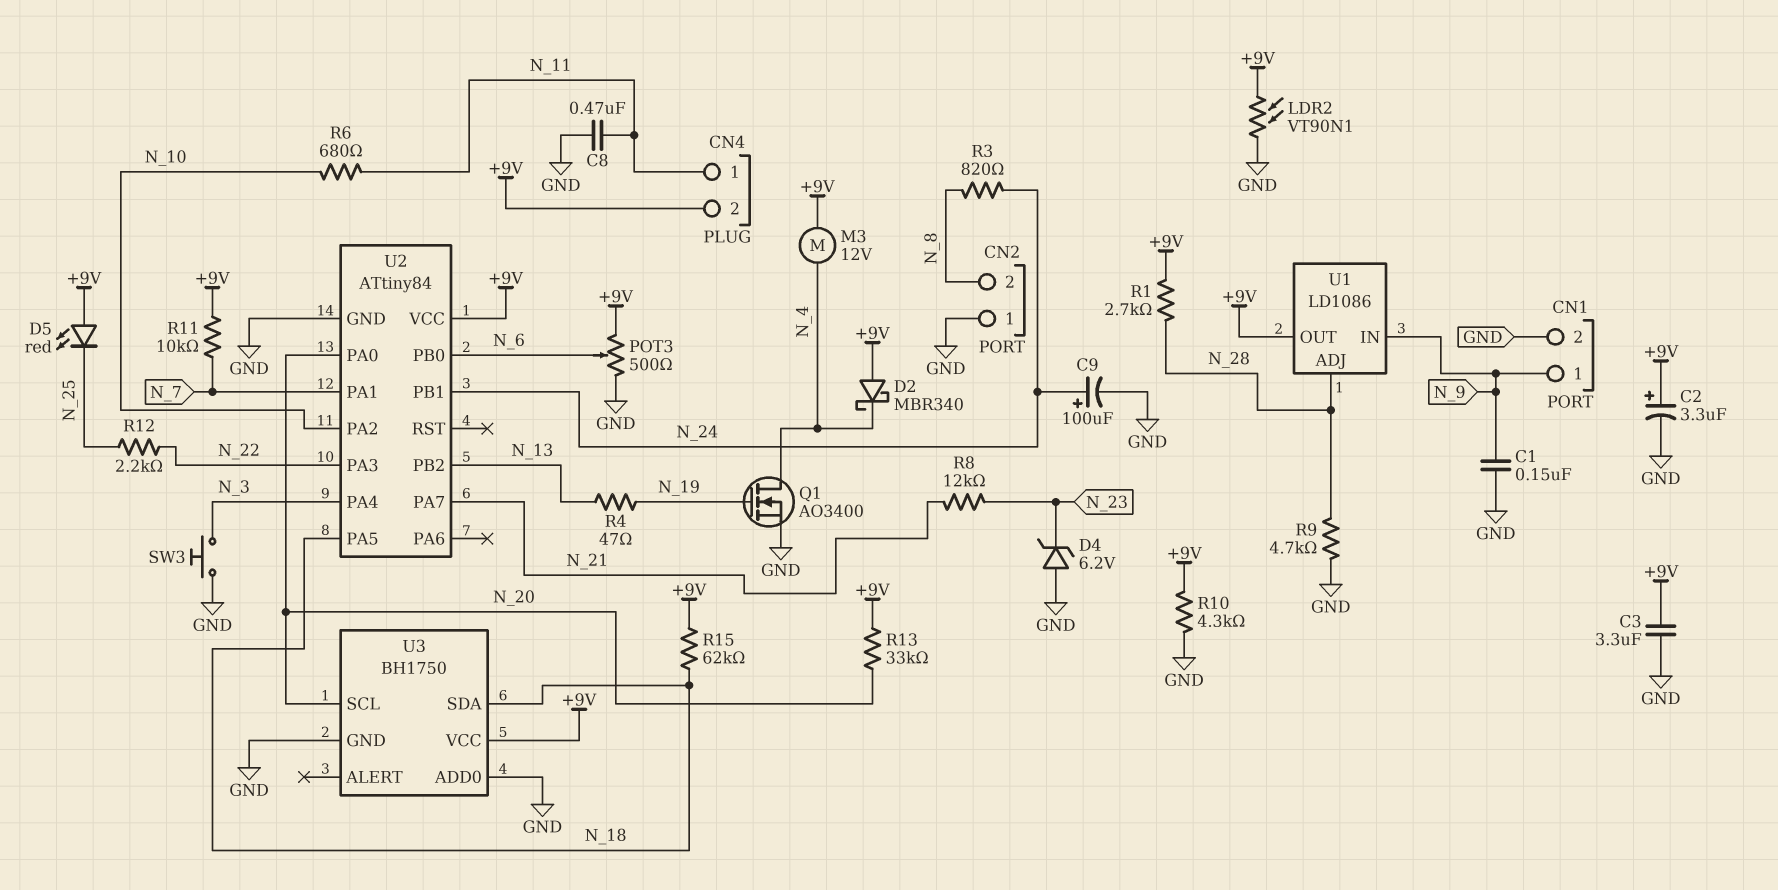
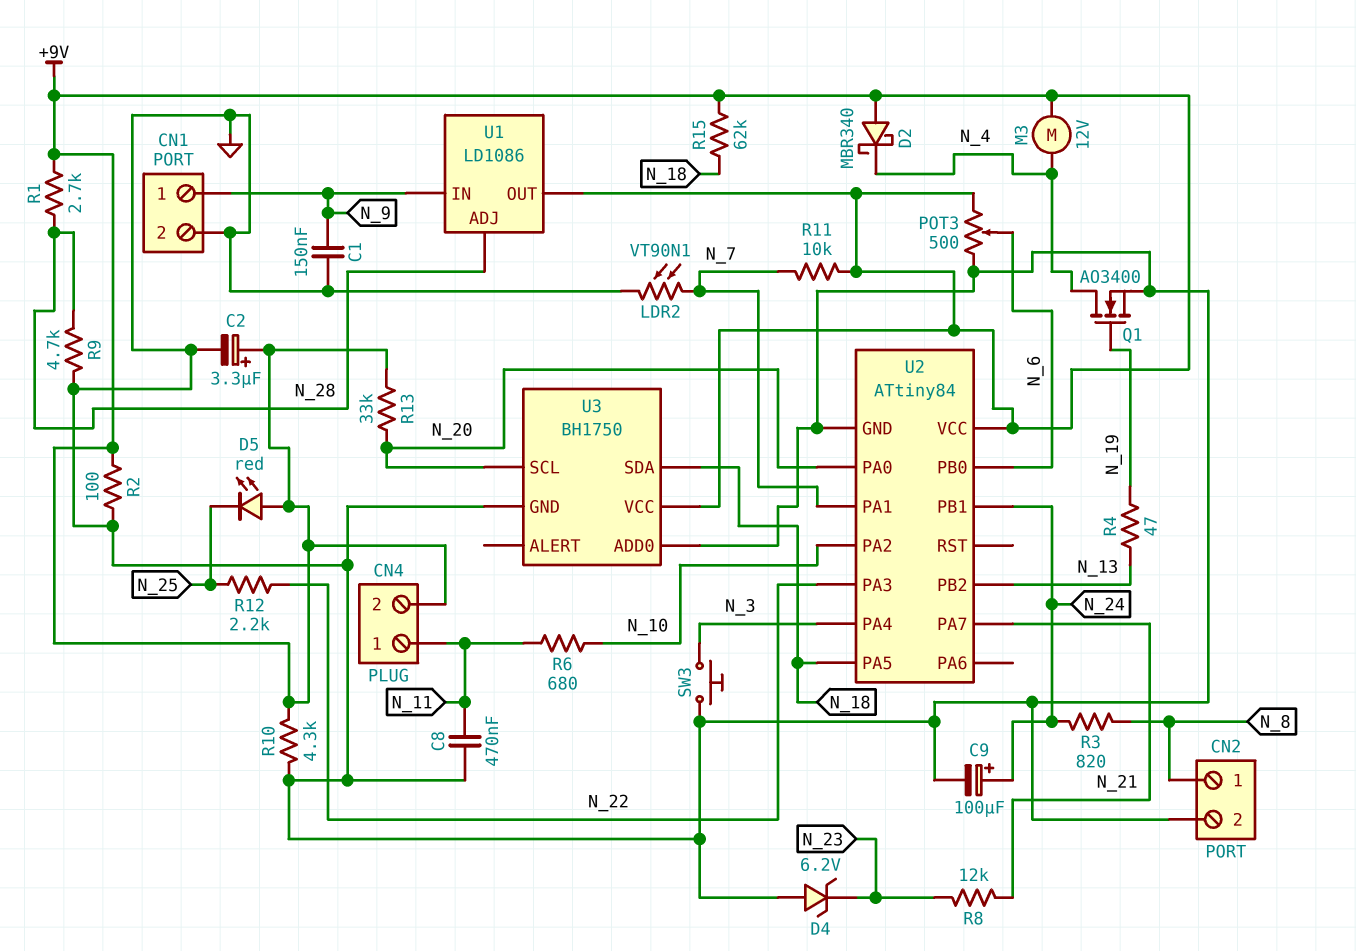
C3: 3.3uF (+9V, GND) -> none
CN2 pin 1: GND -> N_8
CN2 pin 2: N_8 -> GND
LDR2: VT90N1 (+9V, GND) -> VT90N1 (GND, N_7)
R2: none -> 100 (+9V, GND)

